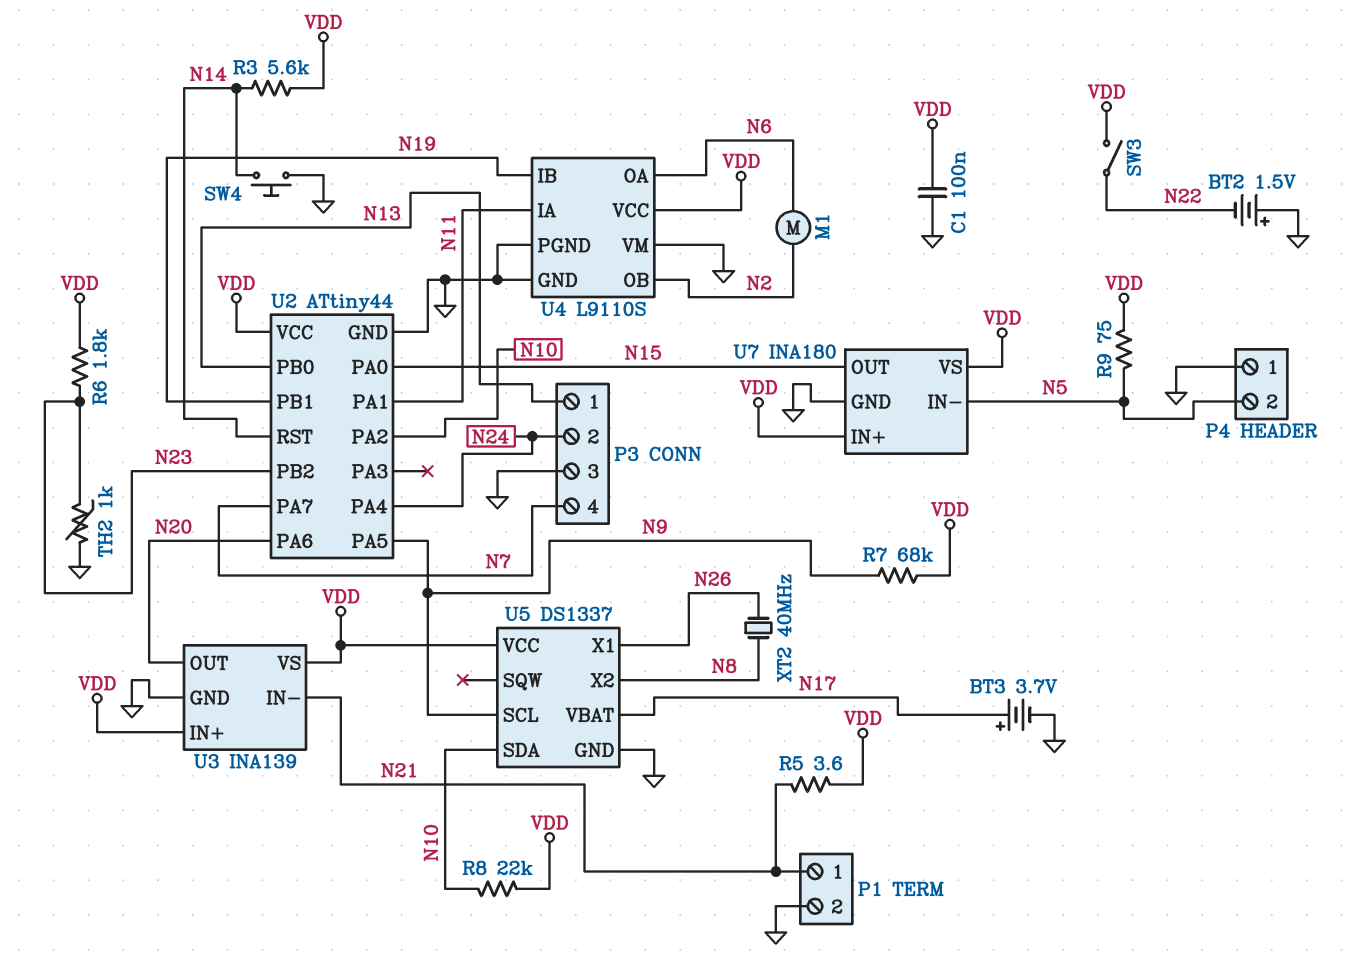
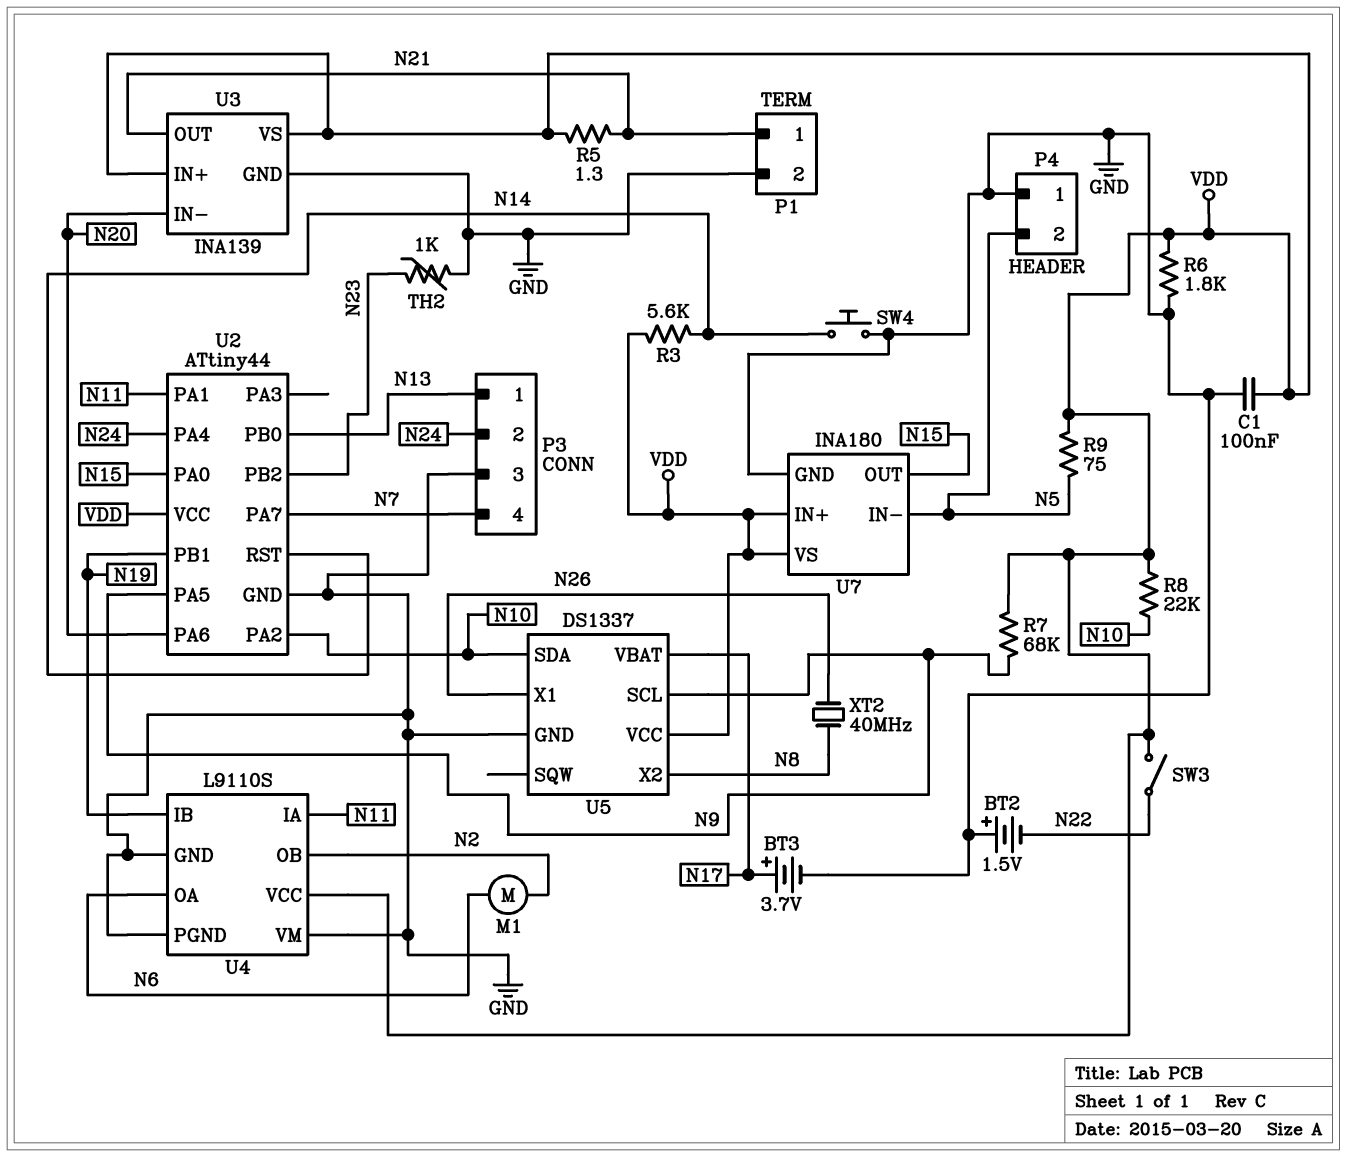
R5: 3.6 (N21, VDD) -> 1.3 (N21, VDD)
R6: 1.8k (N23, VDD) -> 1.8k (GND, VDD)
U3 pin IN-: N21 -> N20
U3 pin OUT: N20 -> N21

